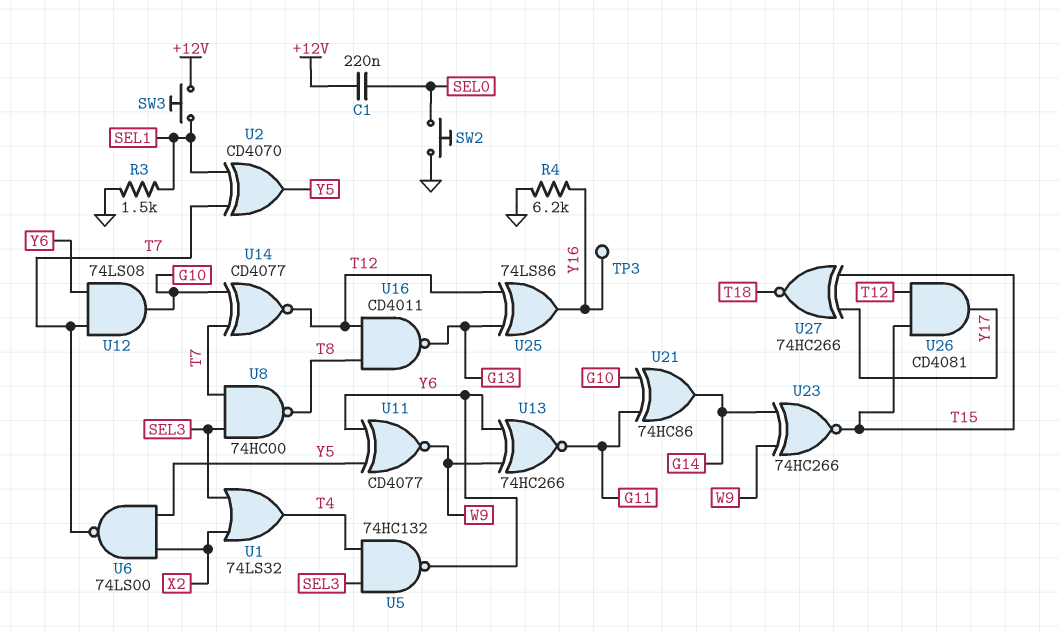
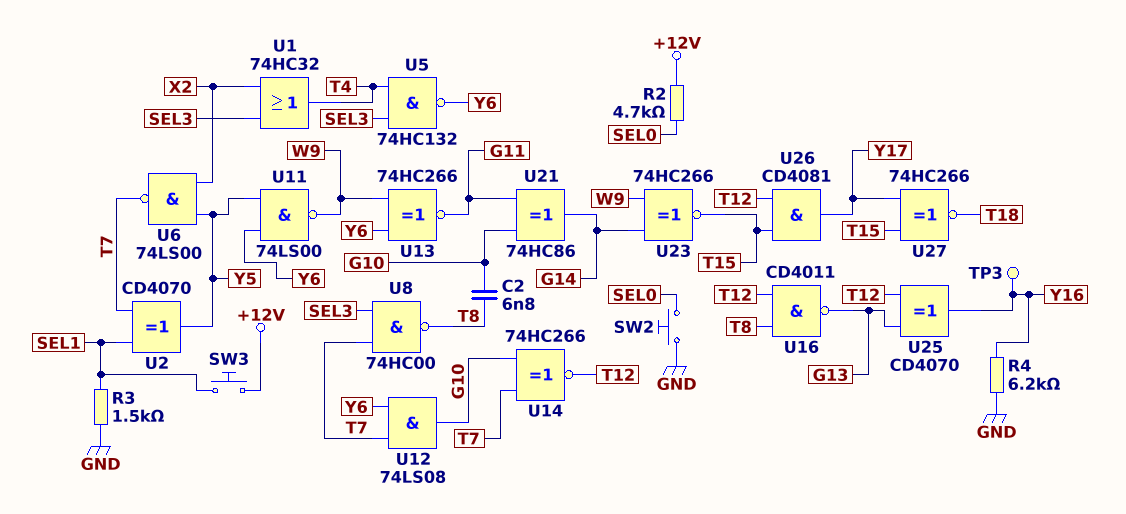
C1: 220nF (+12V, SEL0) -> none
C2: none -> 6.8nF (G10, T8)
R2: none -> 4.7k (+12V, SEL0)
U1: OR 74LS32 (in SEL3, in X2, out T4) -> OR 74HC32 (in SEL3, in X2, out T4)
U11: XNOR CD4077 (in Y5, in Y6, out W9) -> NAND 74LS00 (in Y5, in Y6, out W9)
U14: XNOR CD4077 (in G10, in T7, out T12) -> XNOR 74HC266 (in G10, in T7, out T12)
U25: XOR 74LS86 (in G13, in T12, out Y16) -> XOR CD4070 (in G13, in T12, out Y16)

